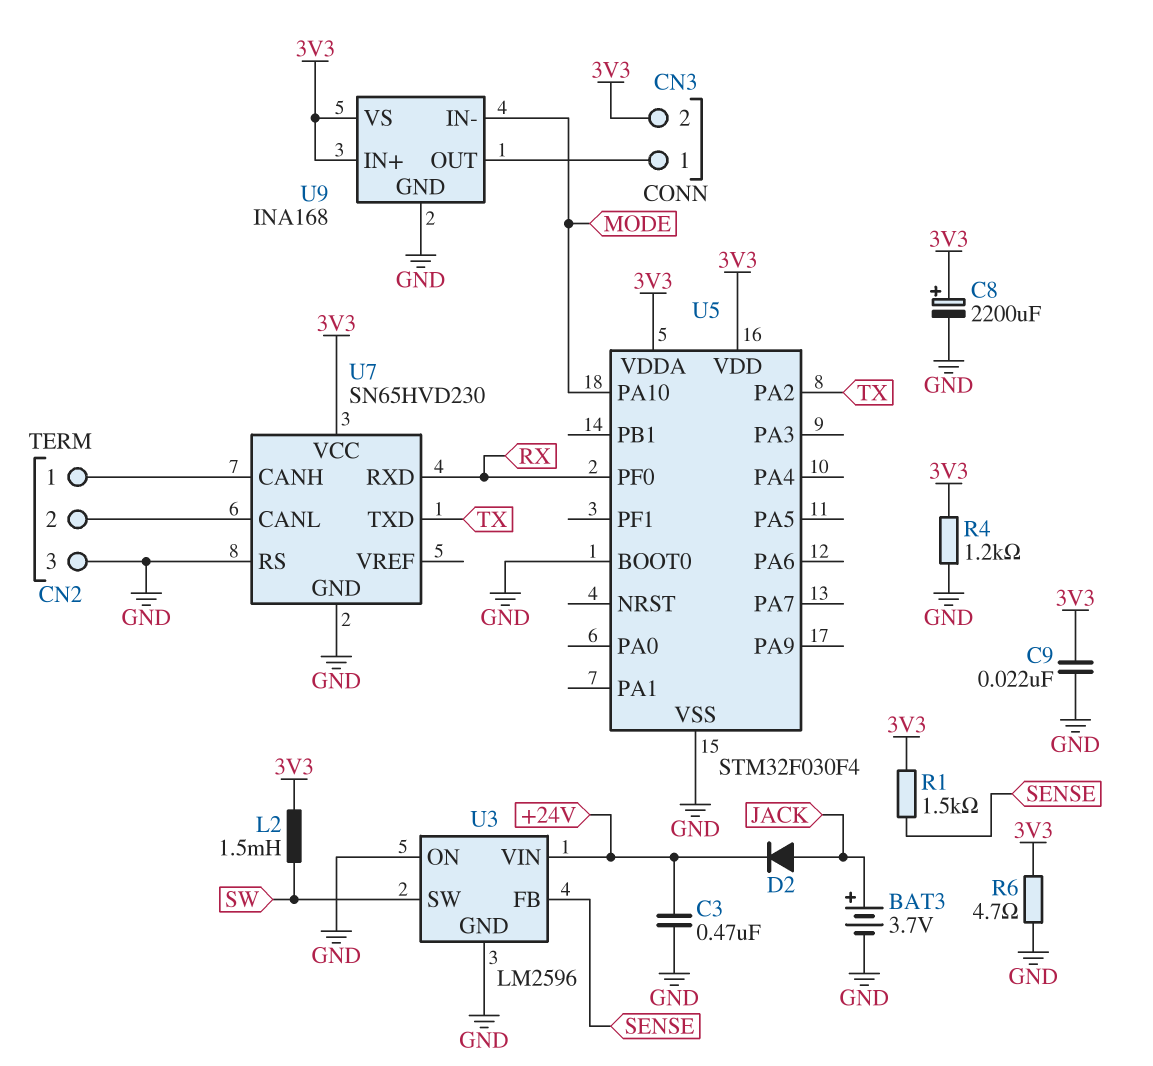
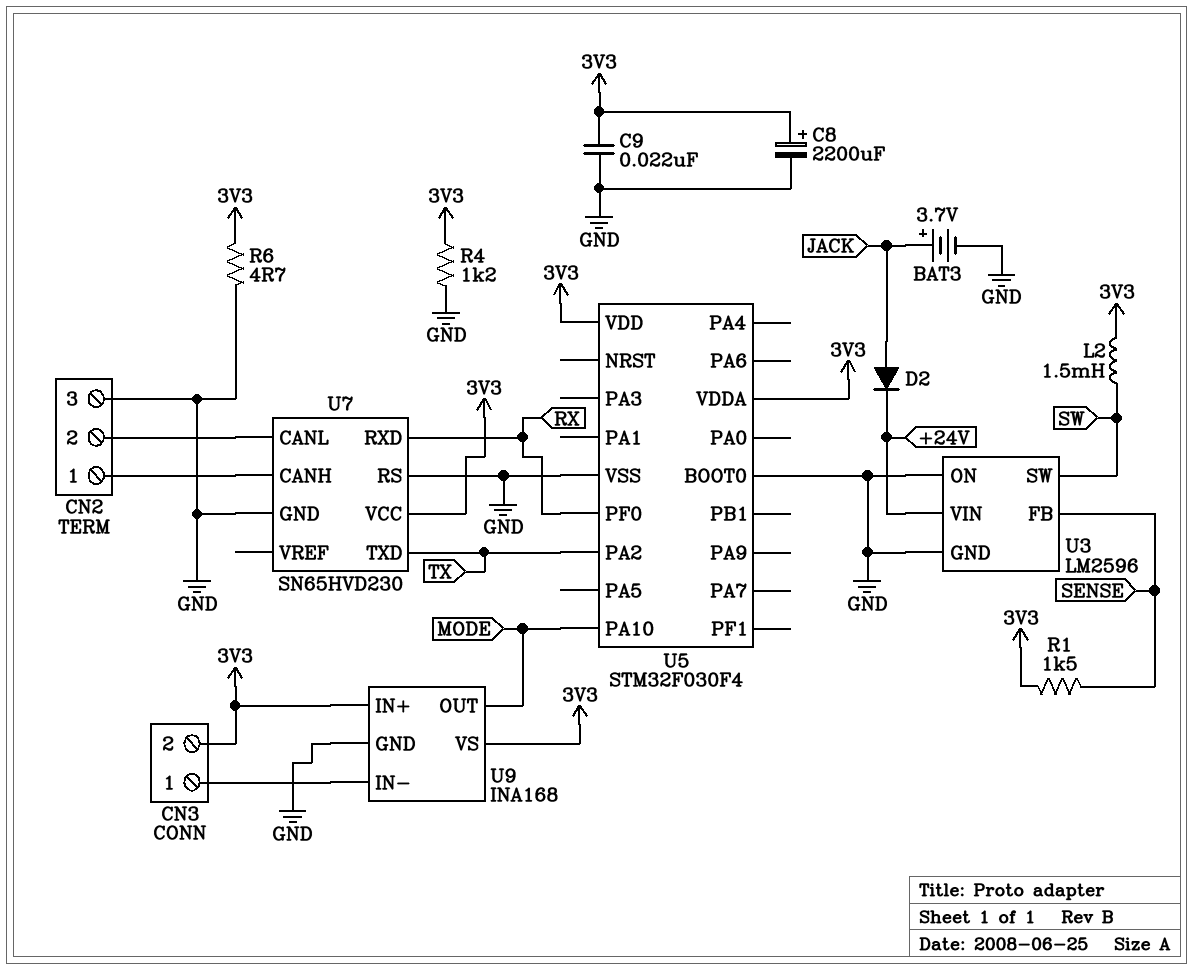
C3: 470nF (+24V, GND) -> none
U9 pin IN-: MODE -> CN3/1
U9 pin OUT: CN3/1 -> MODE

